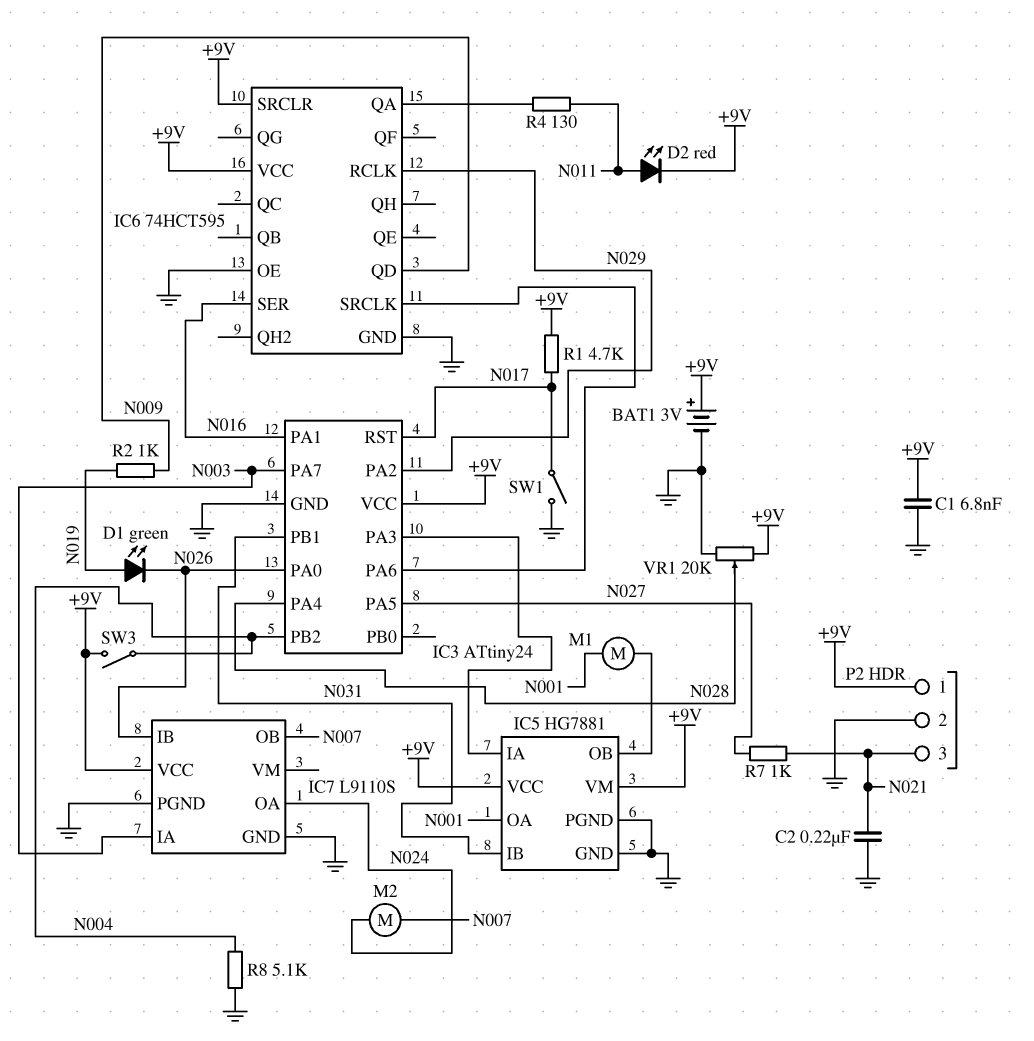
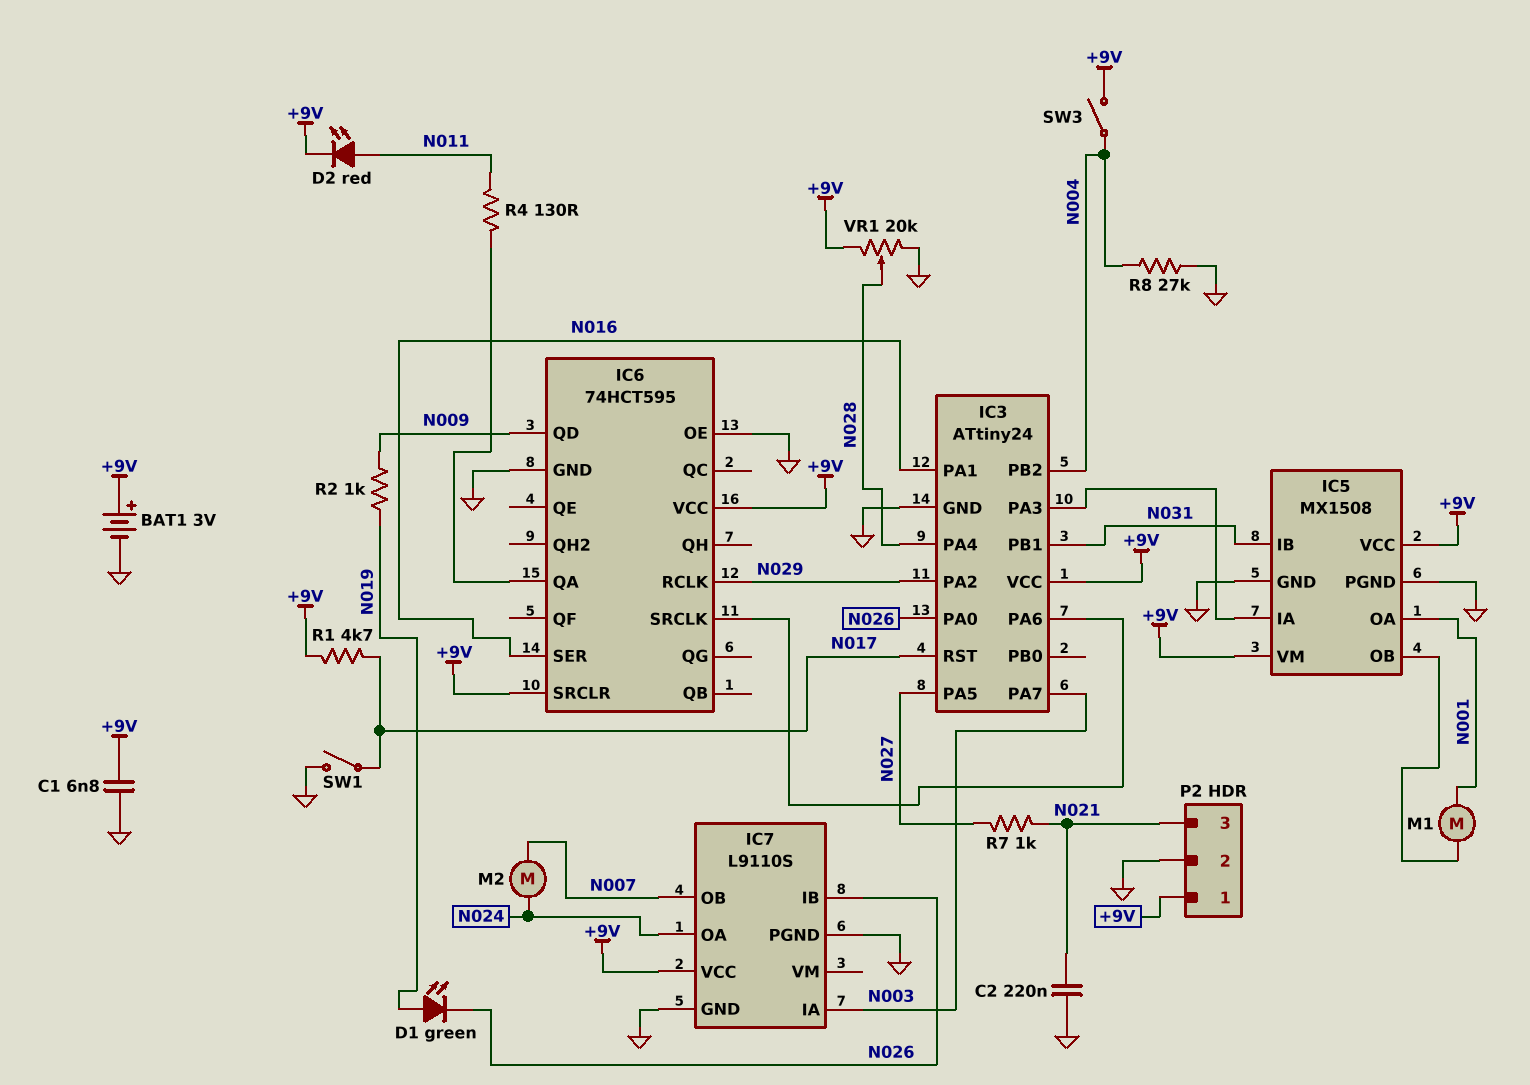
IC5: HG7881 -> MX1508
R8: 5.1k (GND, N004) -> 27k (GND, N004)

